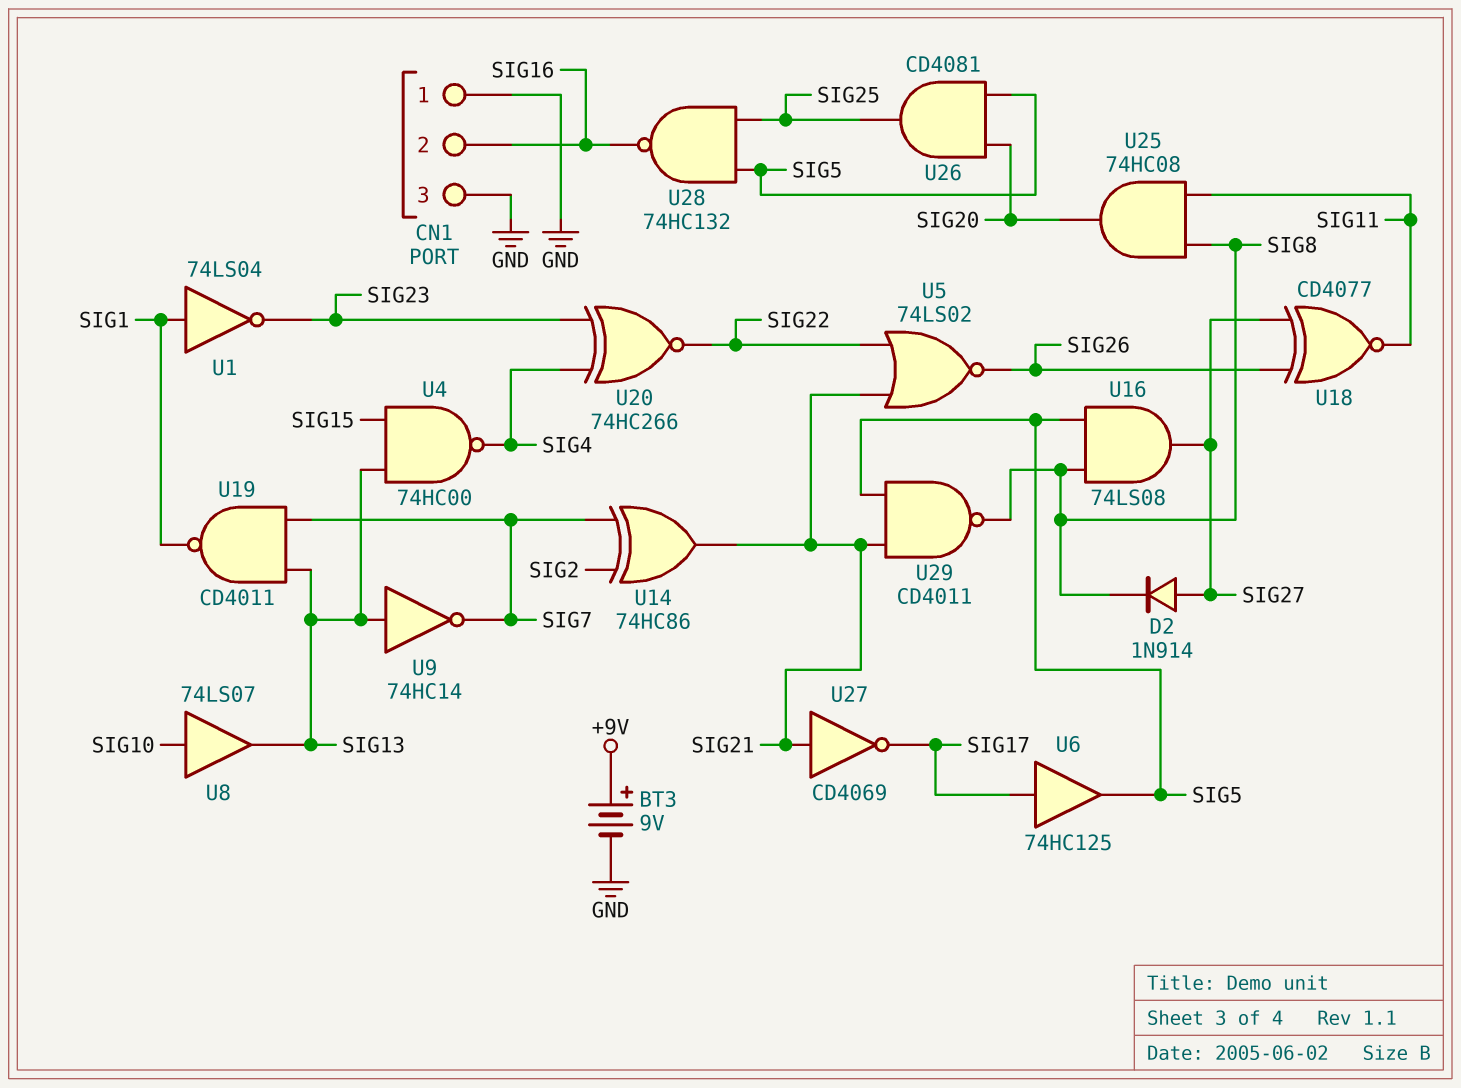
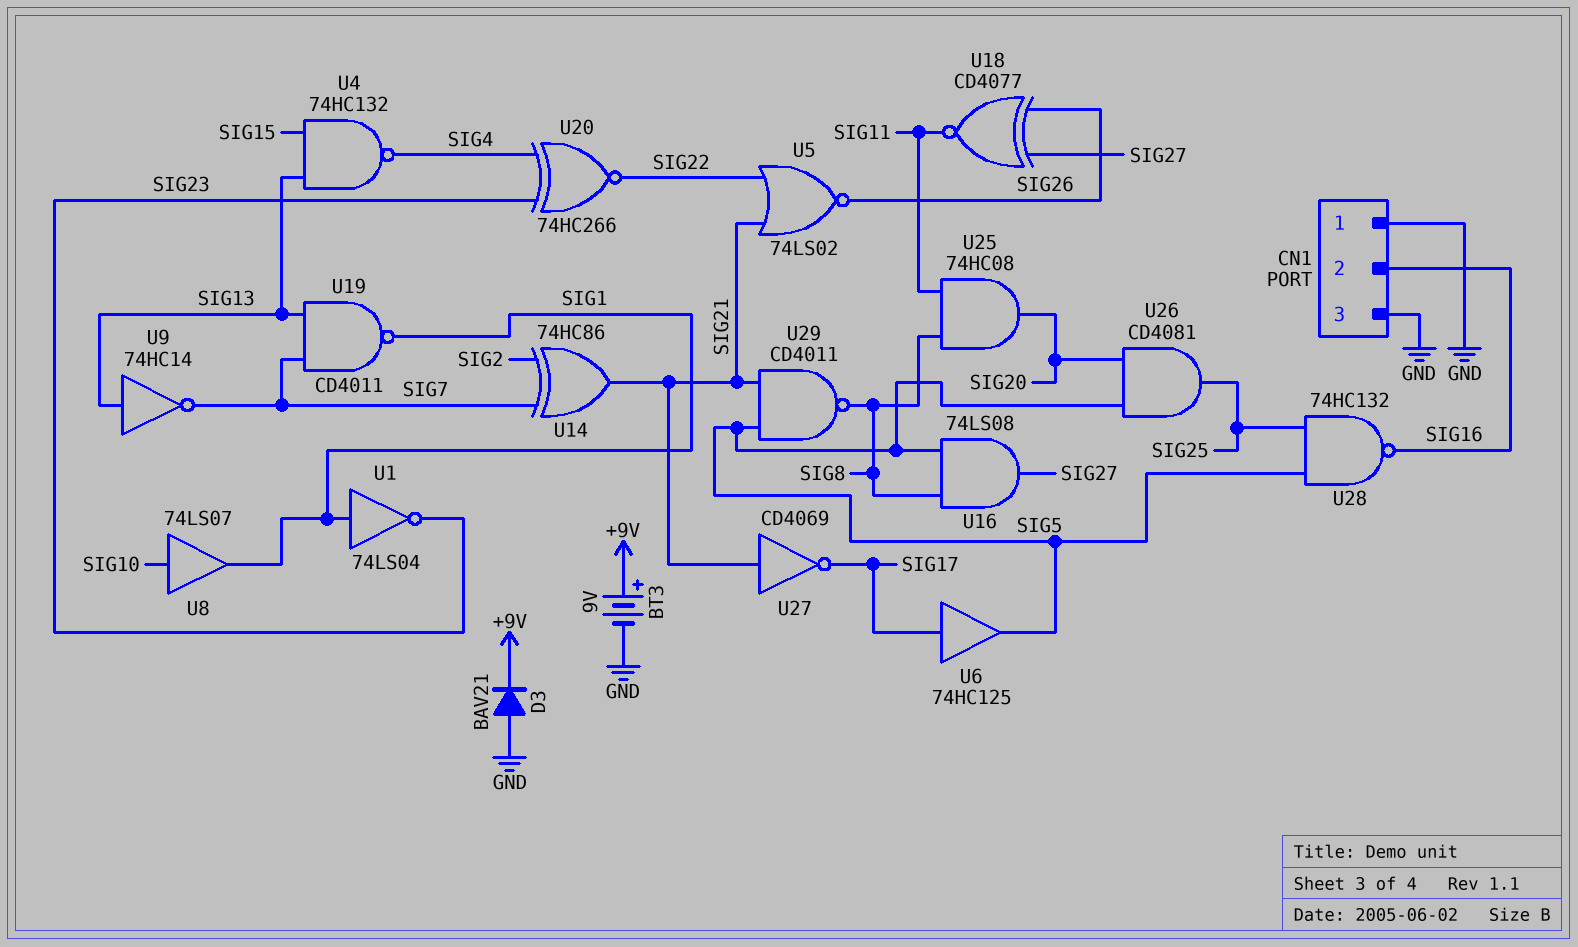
D2: diode 1N914 (A SIG27, K SIG8) -> none
D3: none -> diode BAV21 (A GND, K +9V)
U4: NAND 74HC00 (in SIG13, in SIG15, out SIG4) -> NAND 74HC132 (in SIG13, in SIG15, out SIG4)
U8: buffer 74LS07 (in SIG10, out SIG13) -> buffer 74LS07 (in SIG10, out SIG1)

